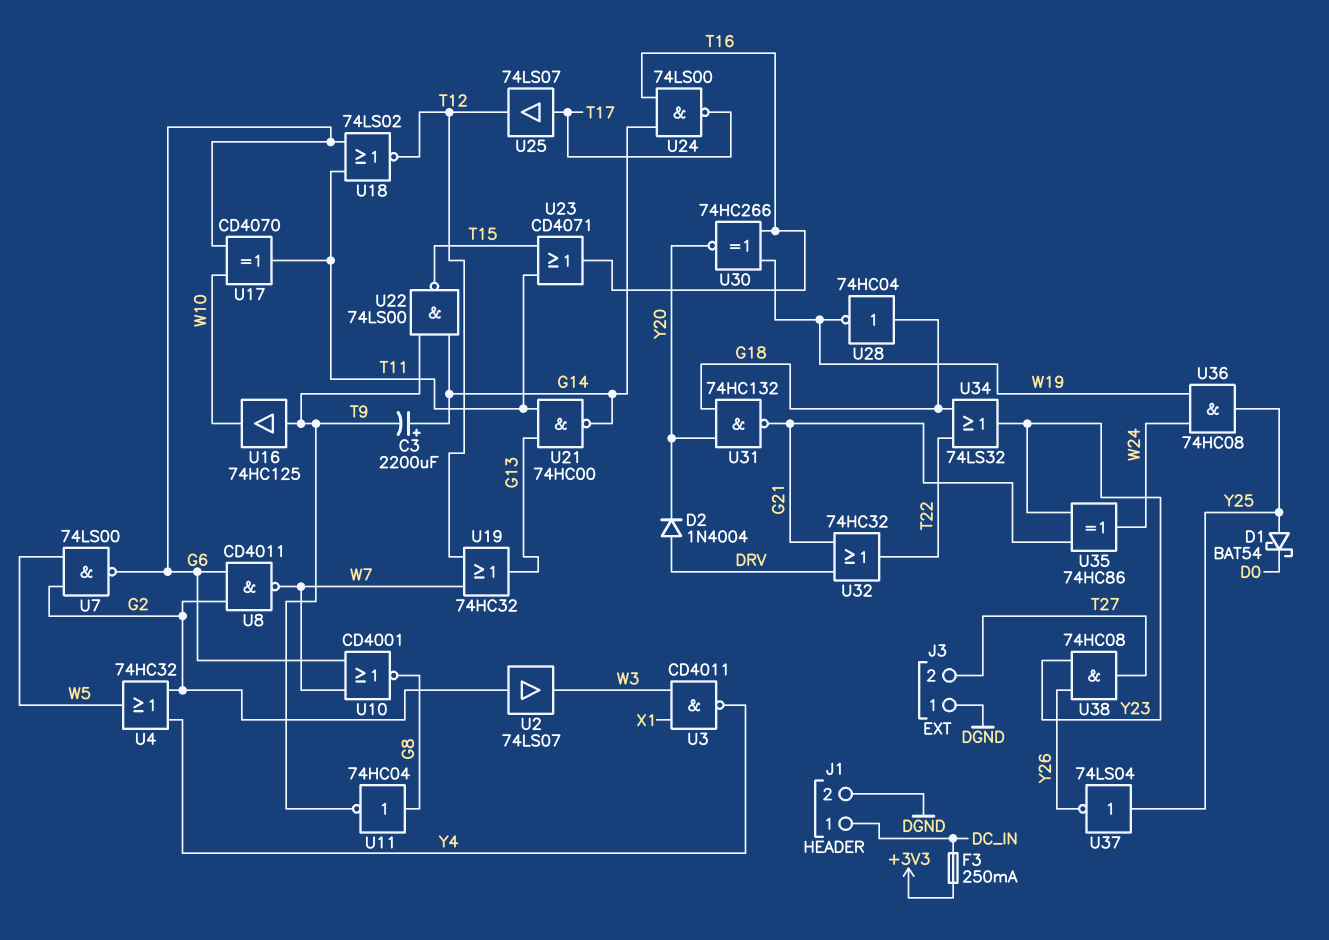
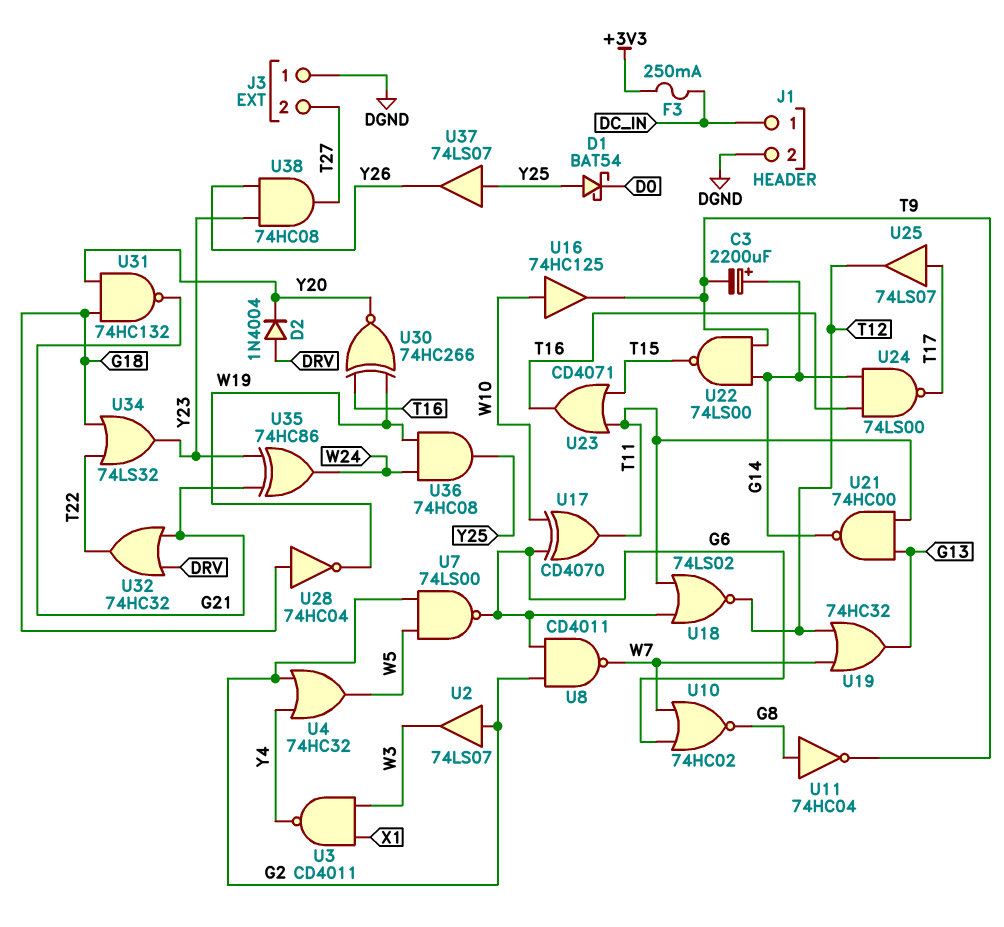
U10: NOR CD4001 (in G6, in W7, out G8) -> NOR 74HC02 (in G6, in W7, out G8)
U16: buffer 74HC125 (in T9, out W10) -> buffer 74HC125 (in W10, out T9)
U37: NOT 74LS04 (in Y25, out Y26) -> buffer 74LS07 (in Y25, out Y26)

